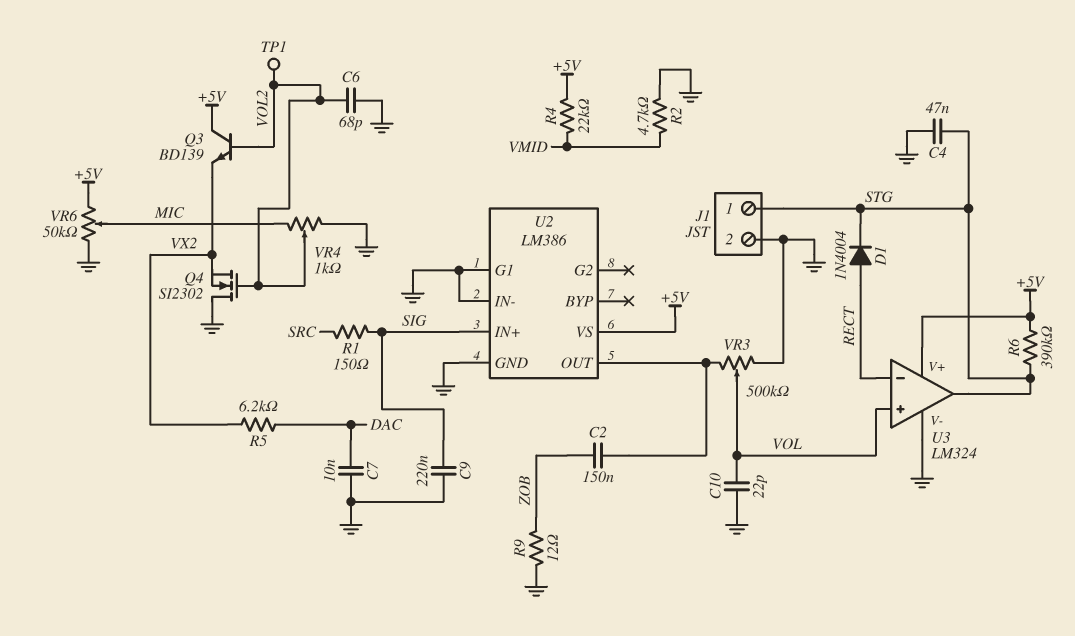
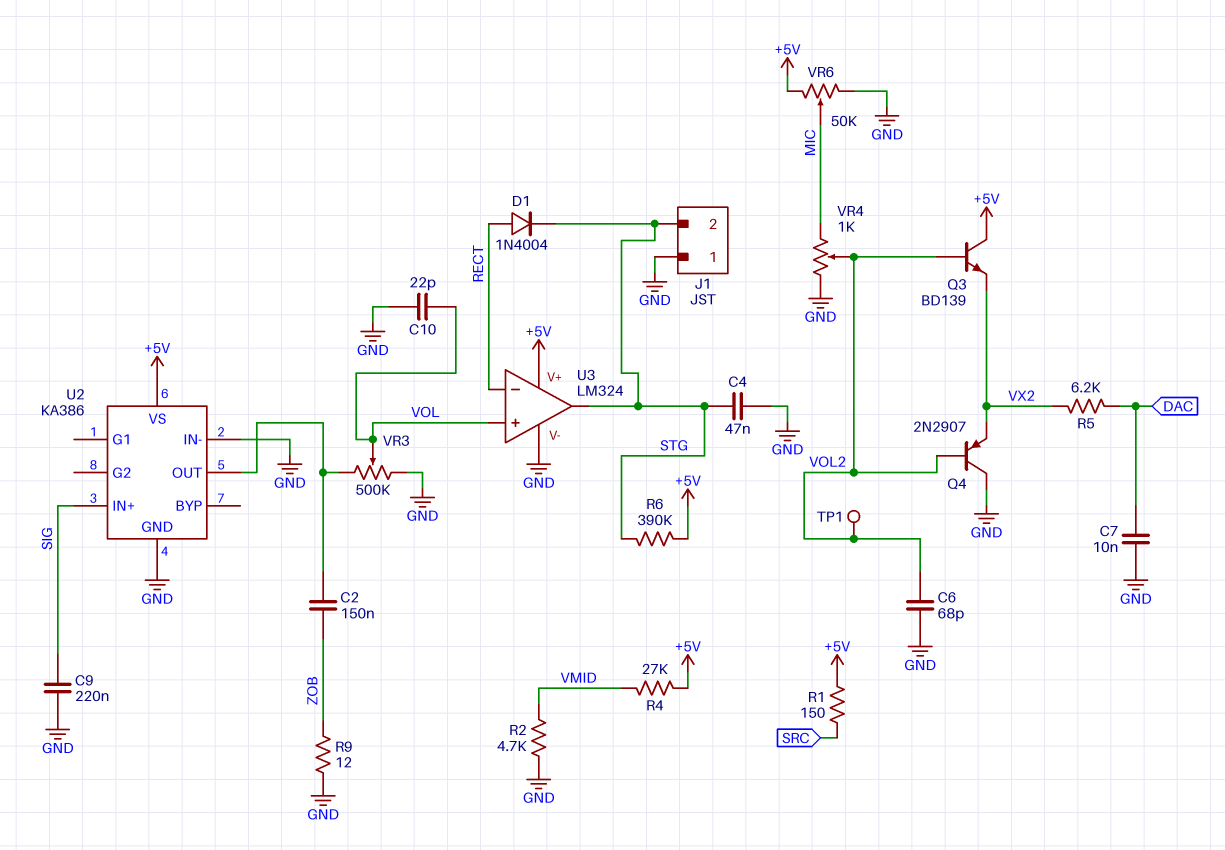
J1 pin 1: STG -> GND
J1 pin 2: GND -> STG
Q4: NMOS SI2302 (G VOL2, D GND, S VX2) -> PNP 2N2907 (B VOL2, C GND, E VX2)
R1: 150 (SIG, SRC) -> 150 (+5V, SRC)
R4: 22k (+5V, VMID) -> 27k (+5V, VMID)
U2: LM386 -> KA386
U2 pin G1: GND -> none

